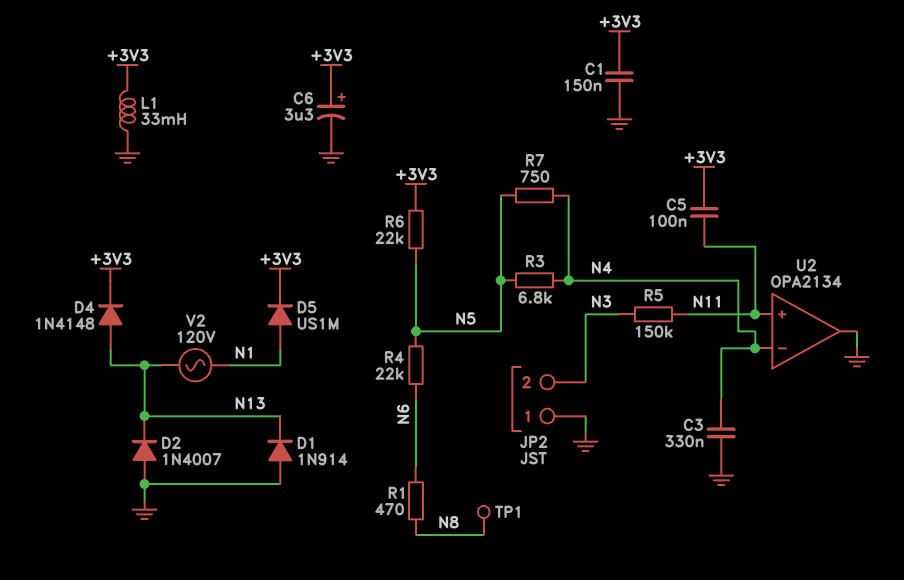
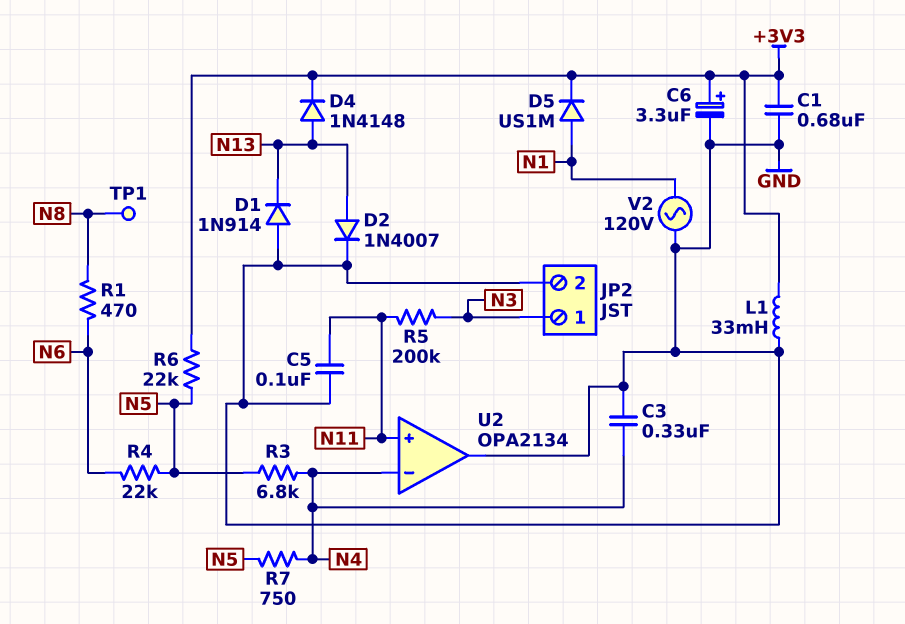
C1: 150nF (+3V3, GND) -> 680nF (+3V3, GND)
C5: 100nF (+3V3, N11) -> 100nF (GND, N11)
D2: diode 1N4007 (A GND, K N13) -> diode 1N4007 (A N13, K GND)
JP2 pin 1: GND -> N3
JP2 pin 2: N3 -> GND
R5: 150k (N3, N11) -> 200k (N3, N11)
V2: AC 120V (N1, N13) -> AC 120V (GND, N1)

